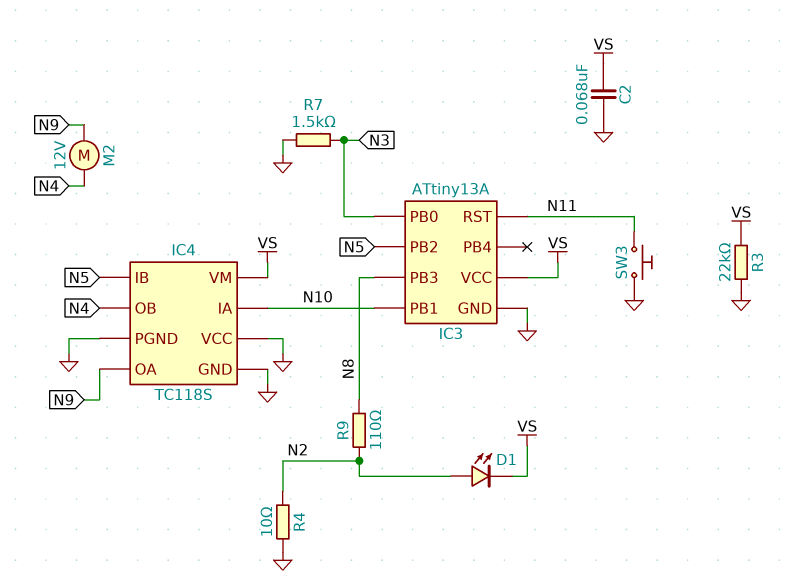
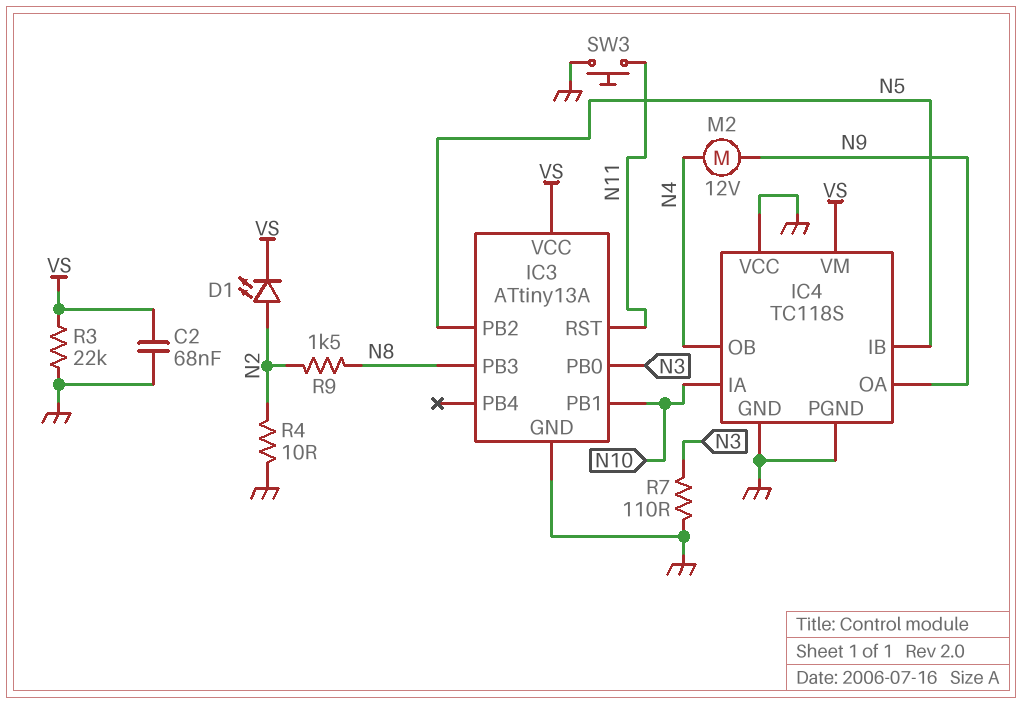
R7: 1.5k (GND, N3) -> 110 (GND, N3)
R9: 110 (N2, N8) -> 1.5k (N2, N8)

